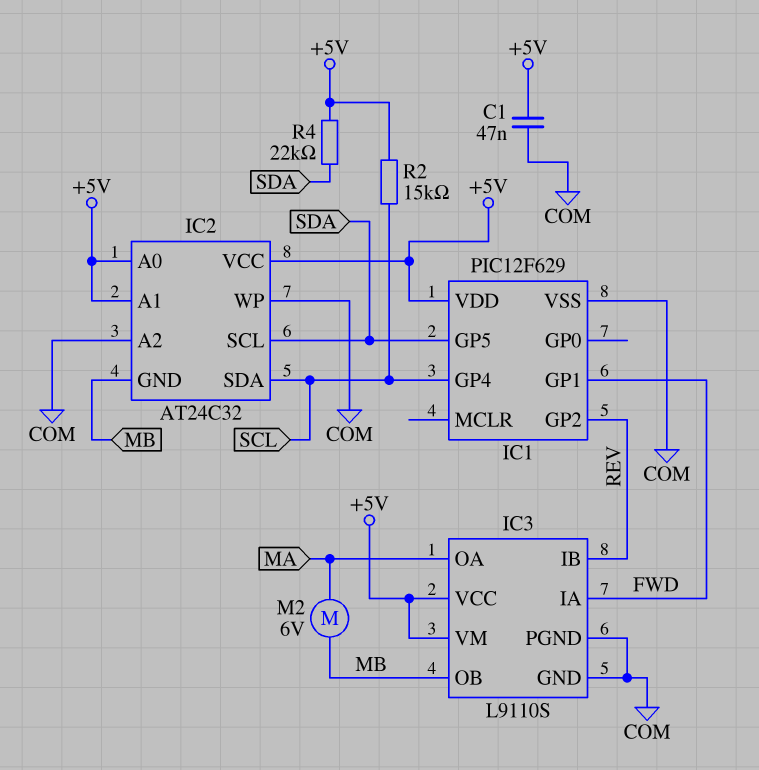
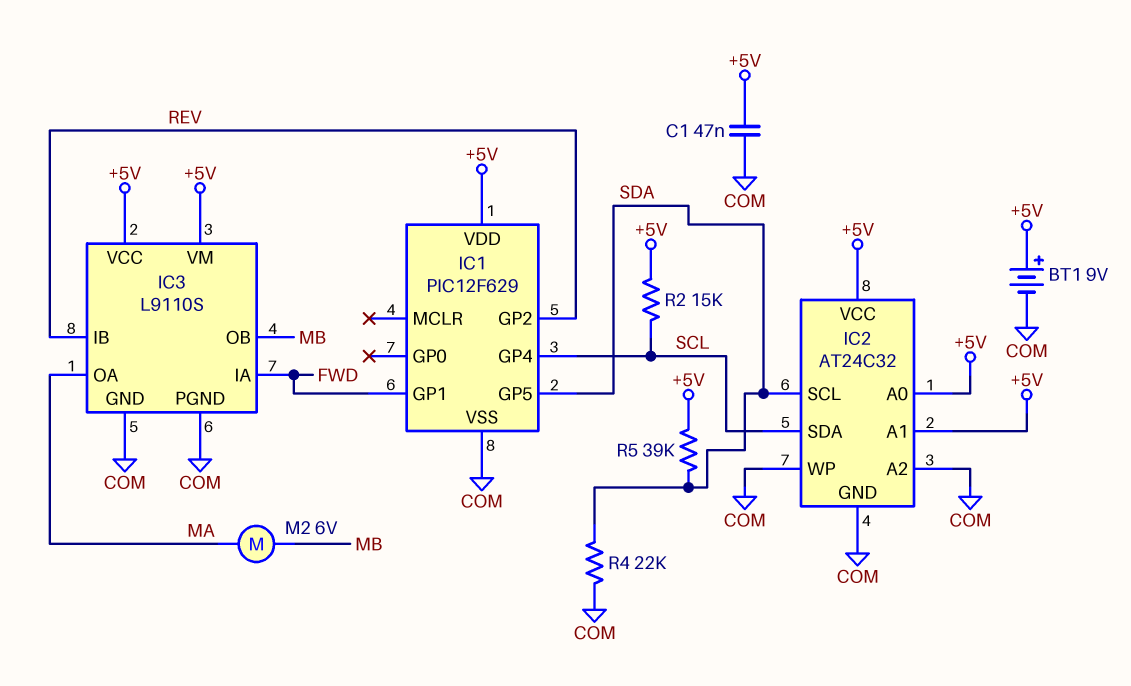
BT1: none -> 9V (plus +5V, minus COM)
IC2 pin GND: MB -> COM
R4: 22k (+5V, SDA) -> 22k (COM, SDA)
R5: none -> 39k (+5V, SDA)

